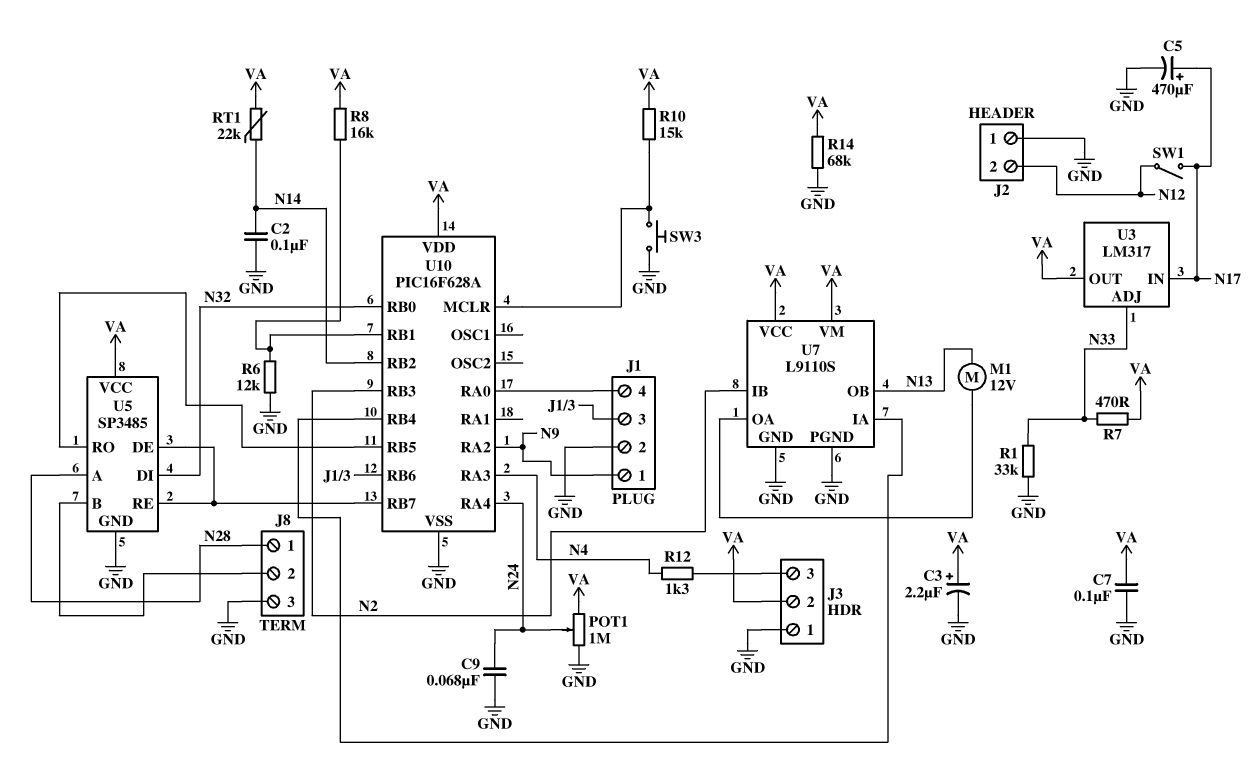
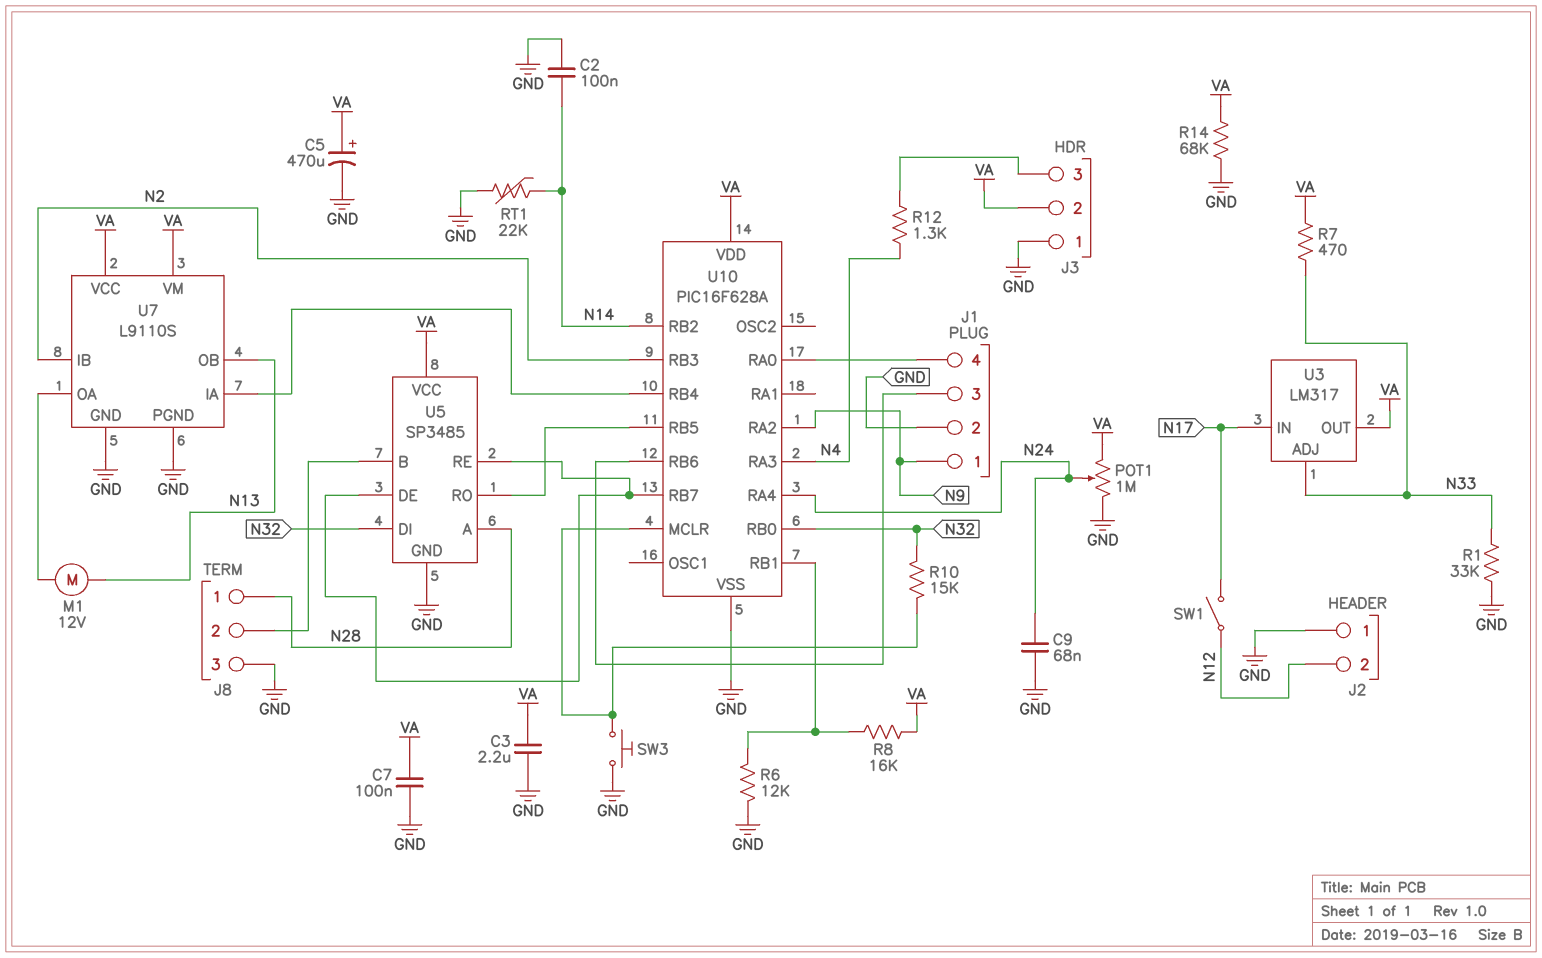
C3: 2.2uF (plus VA, minus GND) -> 2.2uF (GND, VA)
C5: 470uF (plus N17, minus GND) -> 470uF (plus VA, minus GND)
R10: 15k (U10/MCLR, VA) -> 15k (N32, U10/MCLR)
RT1: 22k (N14, VA) -> 22k (GND, N14)

